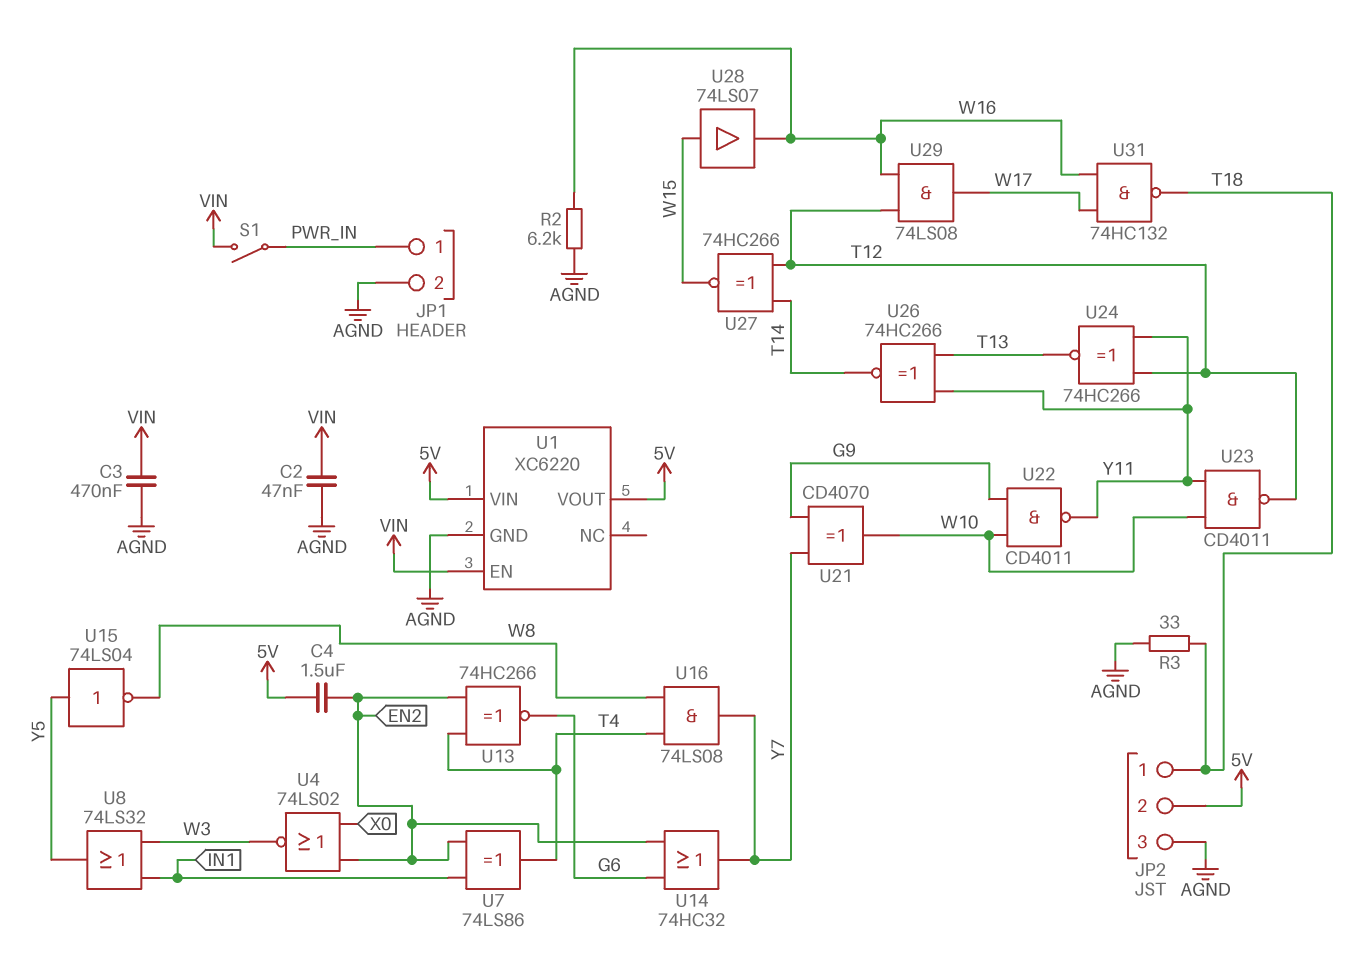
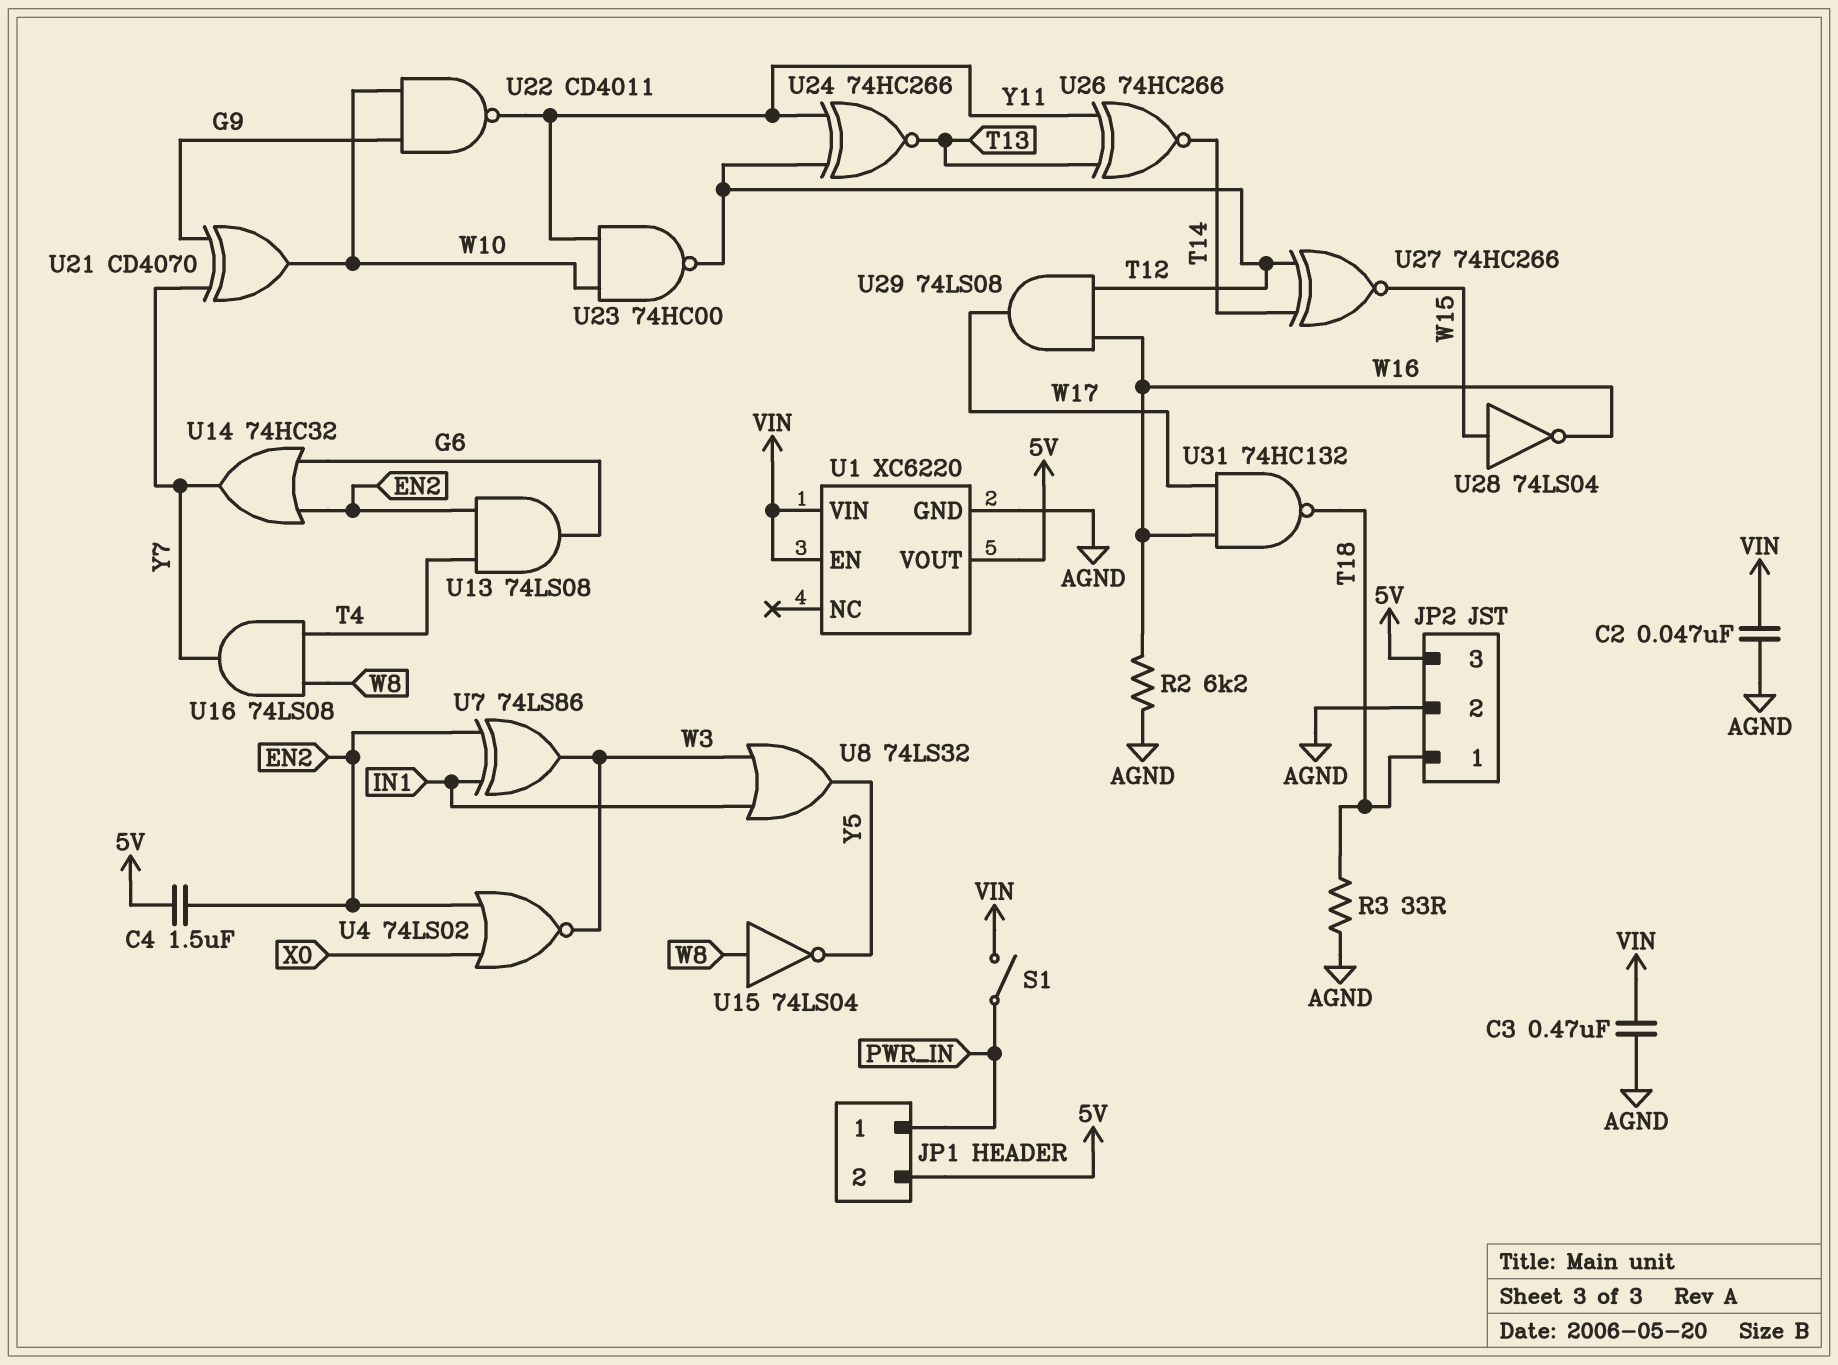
JP1 pin 2: AGND -> 5V
JP2 pin 2: 5V -> AGND
JP2 pin 3: AGND -> 5V
U1 pin VIN: 5V -> VIN
U7: XOR 74LS86 (in EN2, in IN1, out T4) -> XOR 74LS86 (in EN2, in IN1, out W3)
U13: XNOR 74HC266 (in EN2, in T4, out G6) -> AND 74LS08 (in EN2, in T4, out G6)
U15: NOT 74LS04 (in Y5, out W8) -> NOT 74LS04 (in W8, out Y5)
U23: NAND CD4011 (in W10, in Y11, out T12) -> NAND 74HC00 (in W10, in Y11, out T12)
U28: buffer 74LS07 (in W15, out W16) -> NOT 74LS04 (in W15, out W16)

